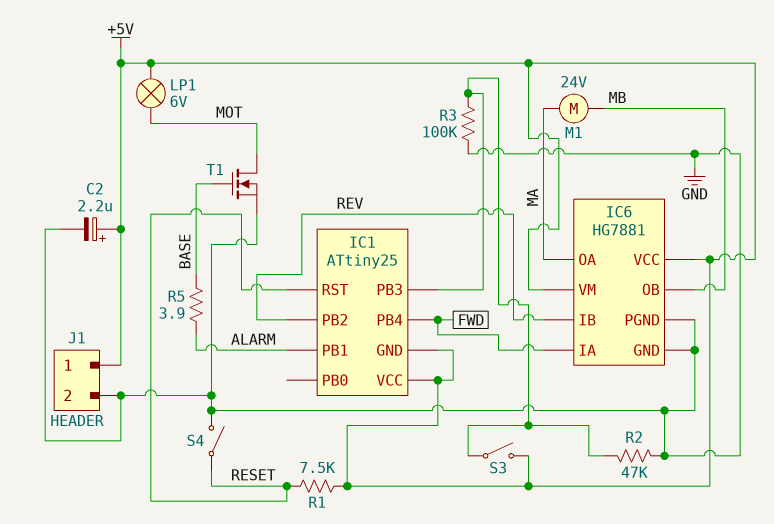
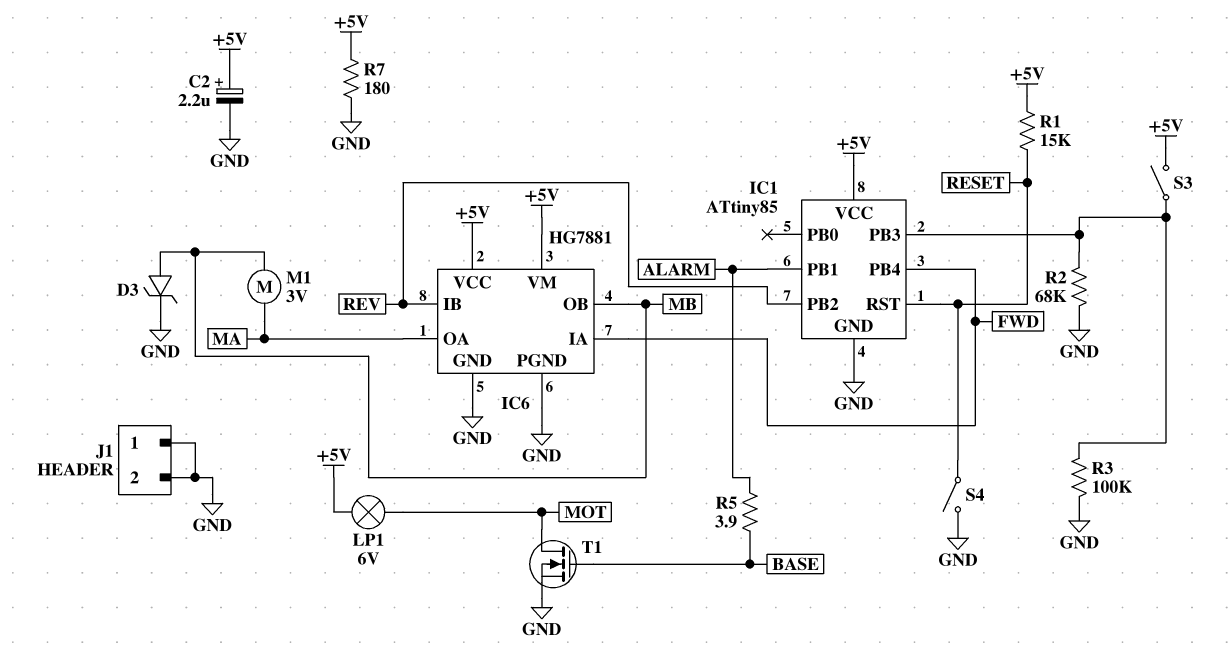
D3: none -> zener (A MB, K GND)
IC1: ATtiny25 -> ATtiny85
IC1 pin GND: +5V -> GND
J1 pin 1: +5V -> GND
M1: motor 24V (MA, MB) -> motor 3V (MA, MB)
R1: 7.5k (+5V, RESET) -> 15k (+5V, RESET)
R2: 47k (GND, IC1/PB3) -> 68k (GND, IC1/PB3)
R7: none -> 180 (+5V, GND)

